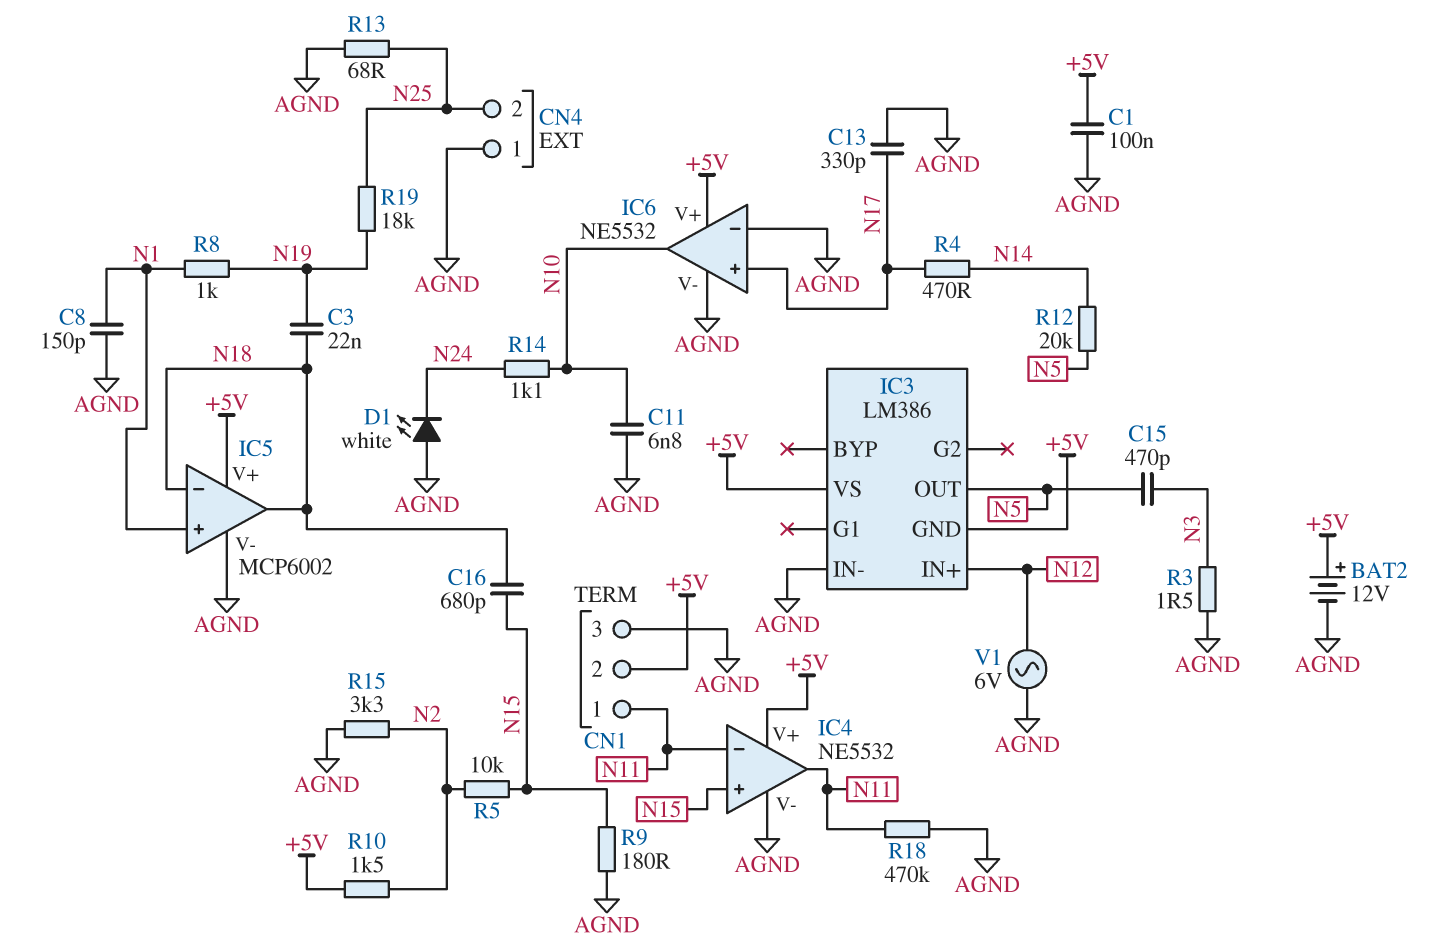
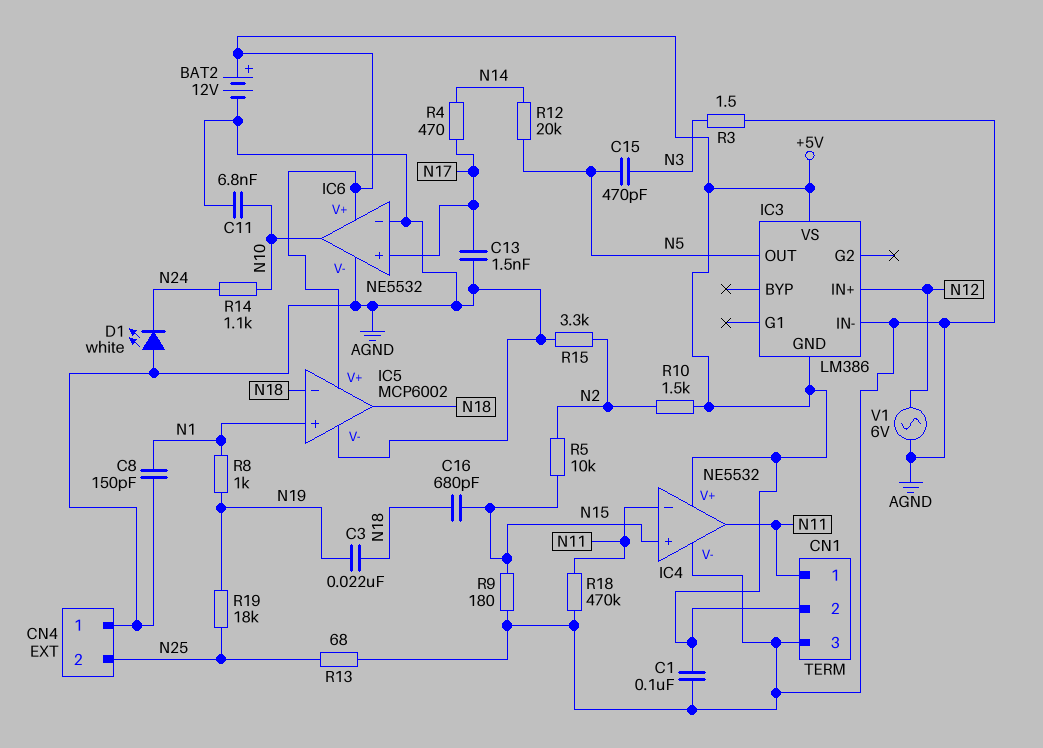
C13: 330pF (AGND, N17) -> 1.5nF (AGND, N17)

